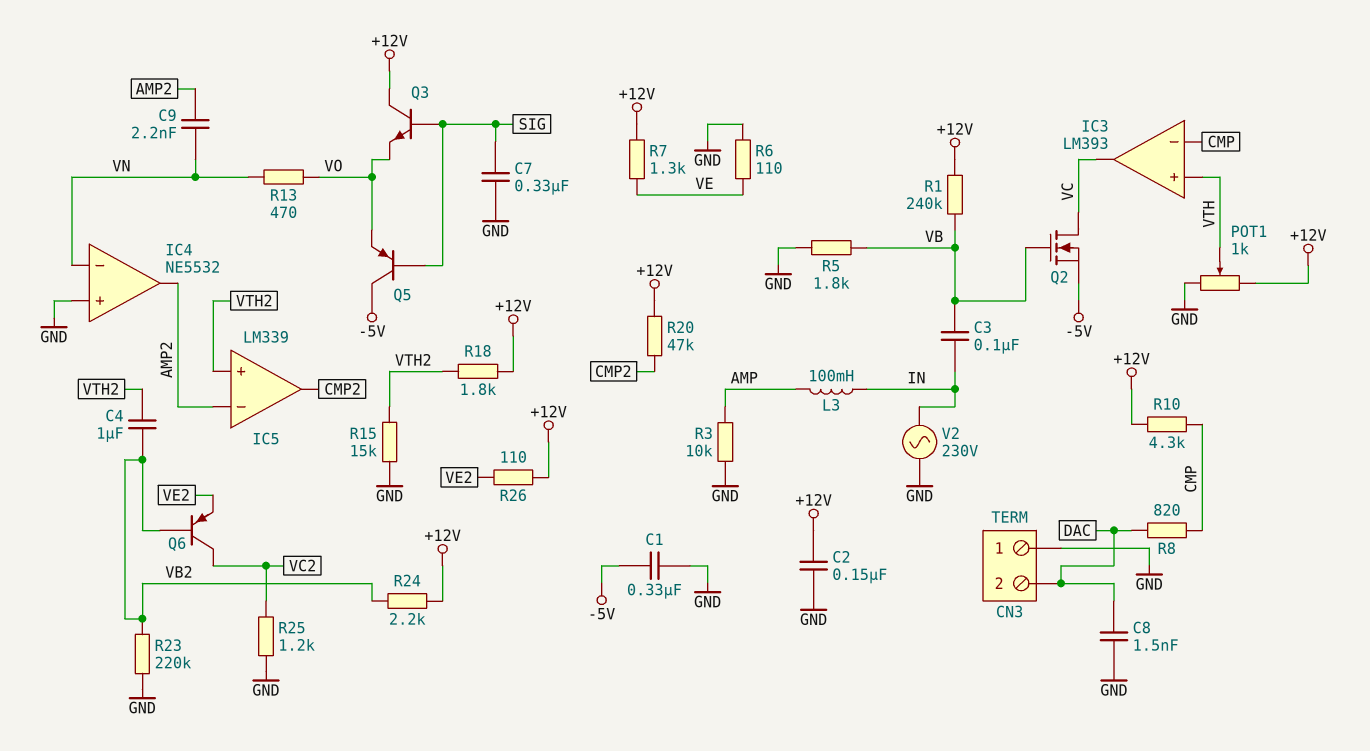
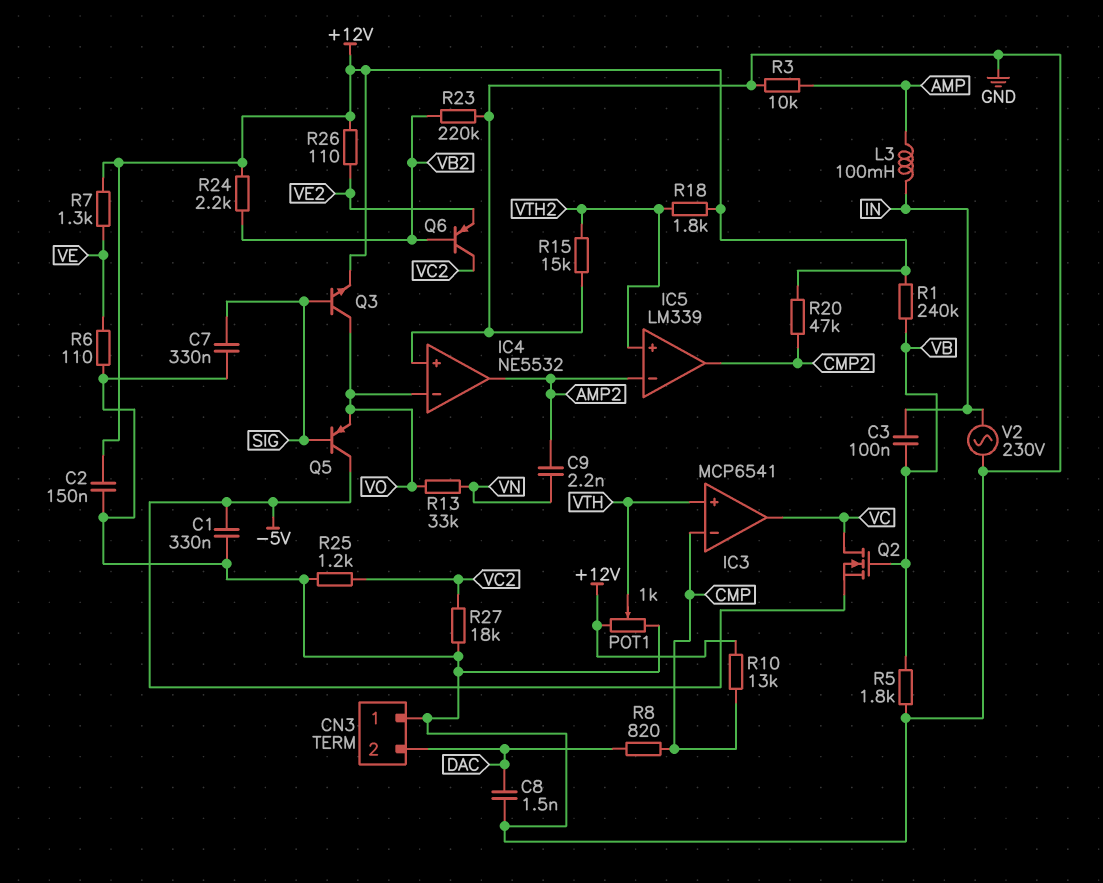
C4: 1uF (VB2, VTH2) -> none
IC3: LM393 -> MCP6541
IC4 pin in-: VN -> VO
Q3: NPN (B SIG, C +12V, E VO) -> NPN (B SIG, C VO, E +12V)
R10: 4.3k (+12V, CMP) -> 13k (+12V, CMP)
R13: 470 (VN, VO) -> 33k (VN, VO)
R27: none -> 18k (GND, VC2)

